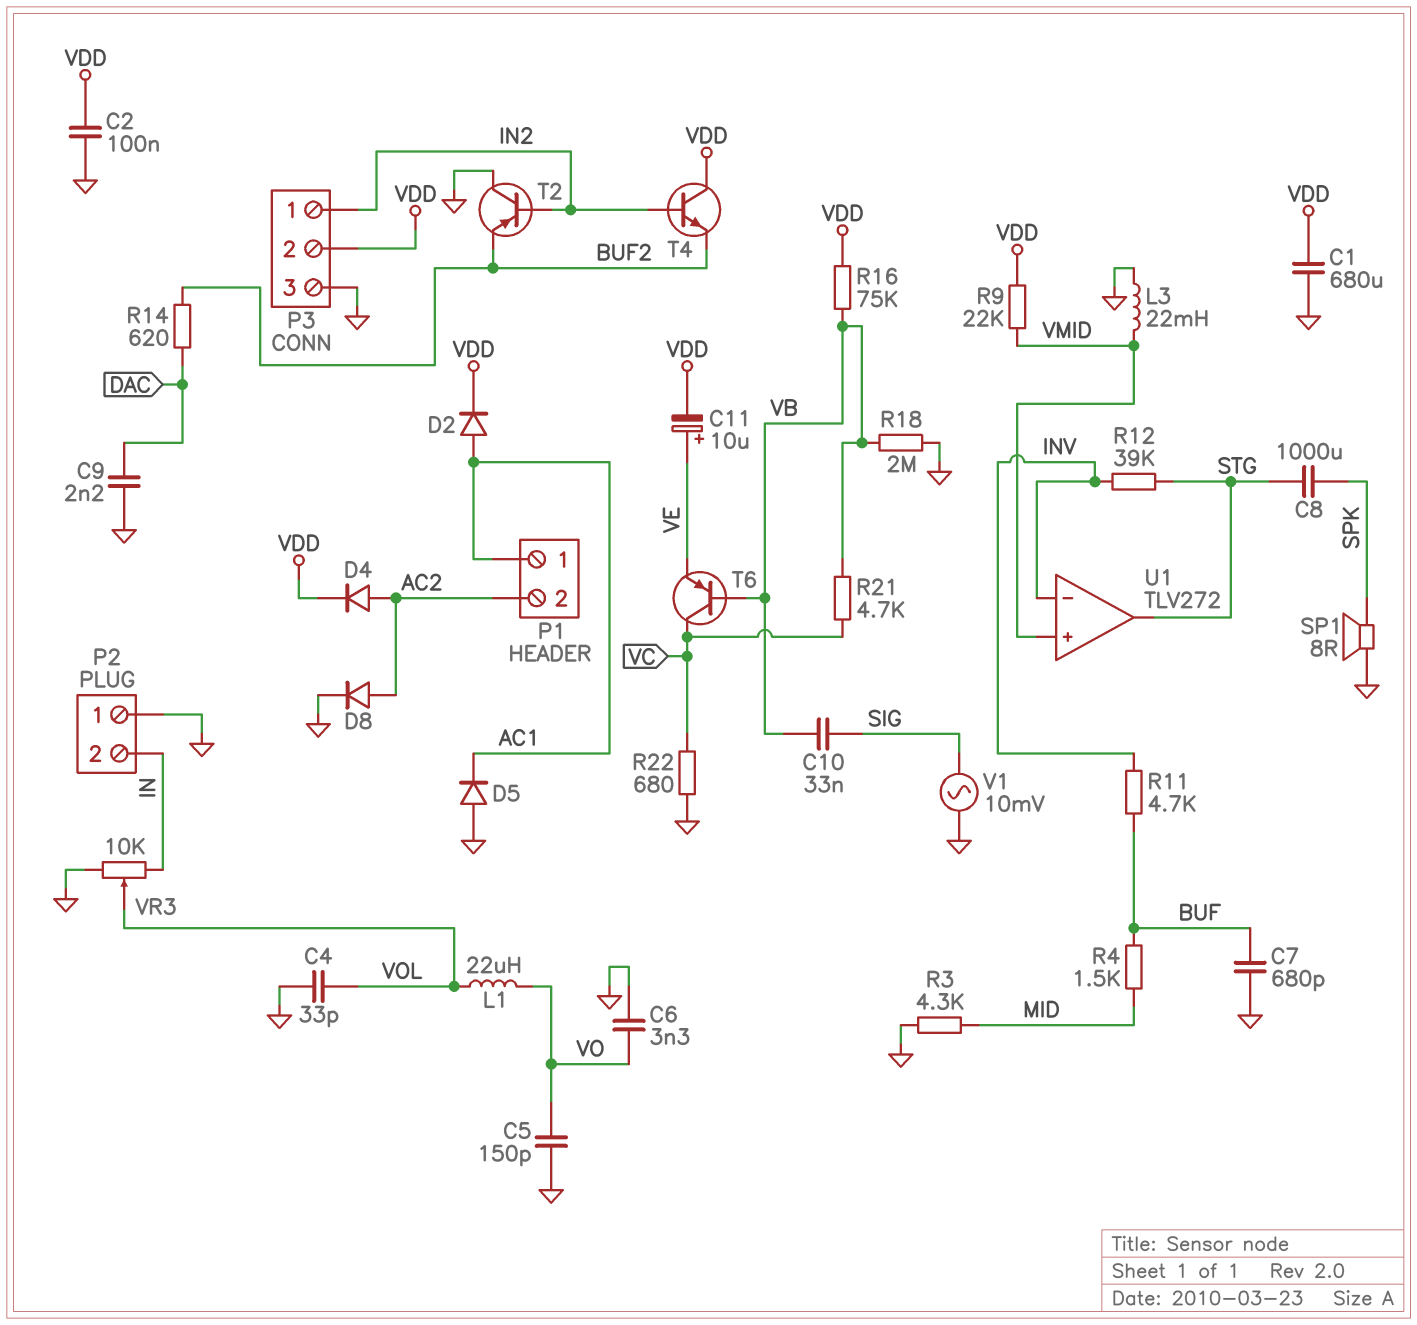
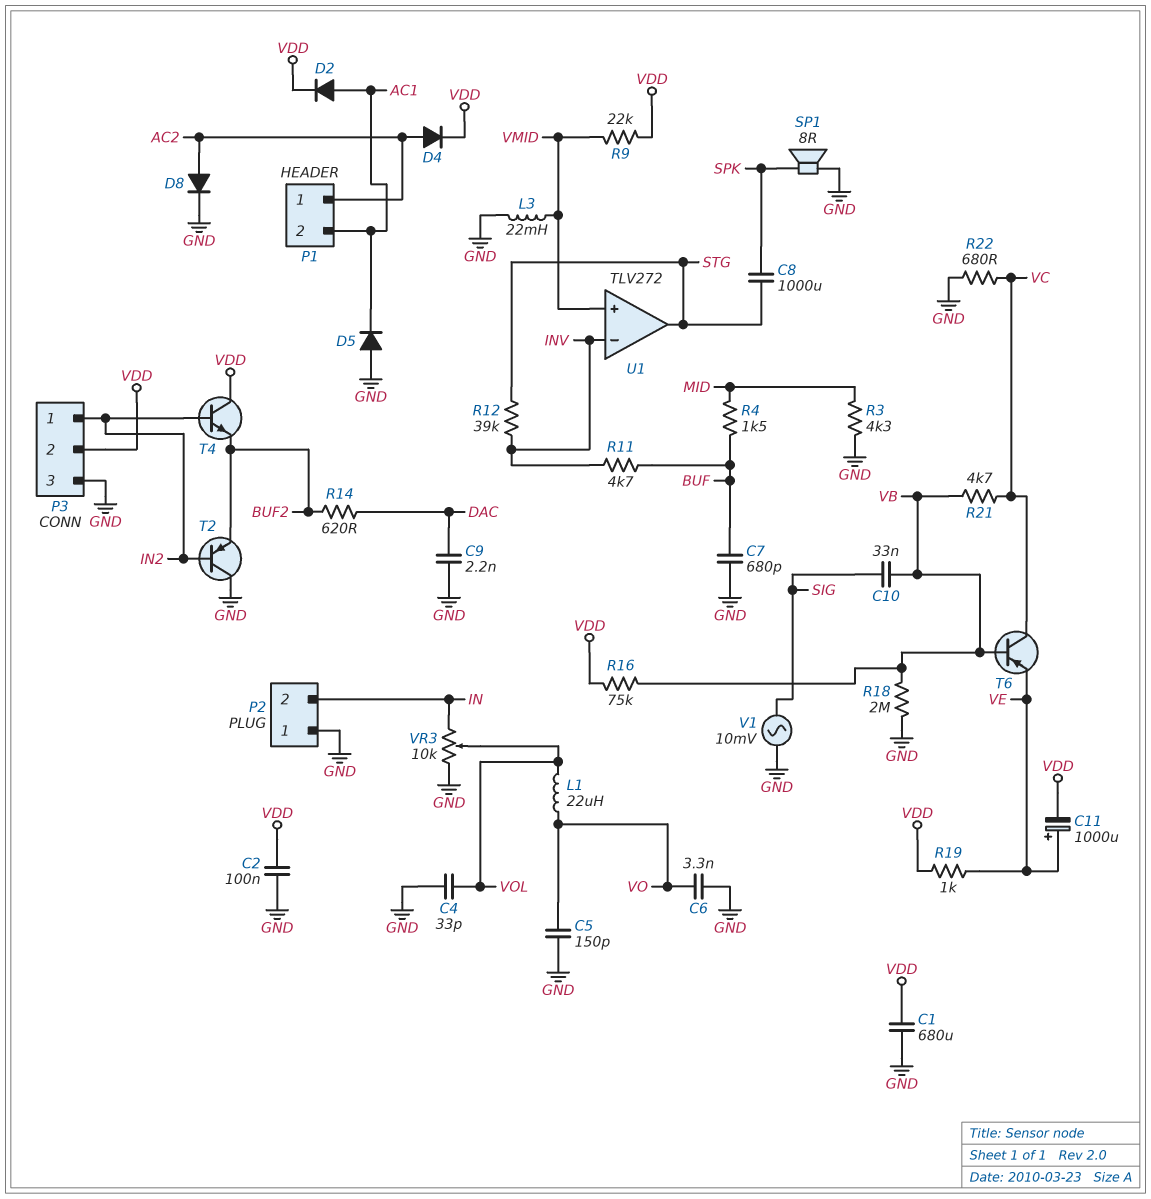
C11: 10uF (plus VE, minus VDD) -> 1000uF (plus VE, minus VDD)
P1 pin 1: AC1 -> AC2
P1 pin 2: AC2 -> AC1
R19: none -> 1k (VDD, VE)

